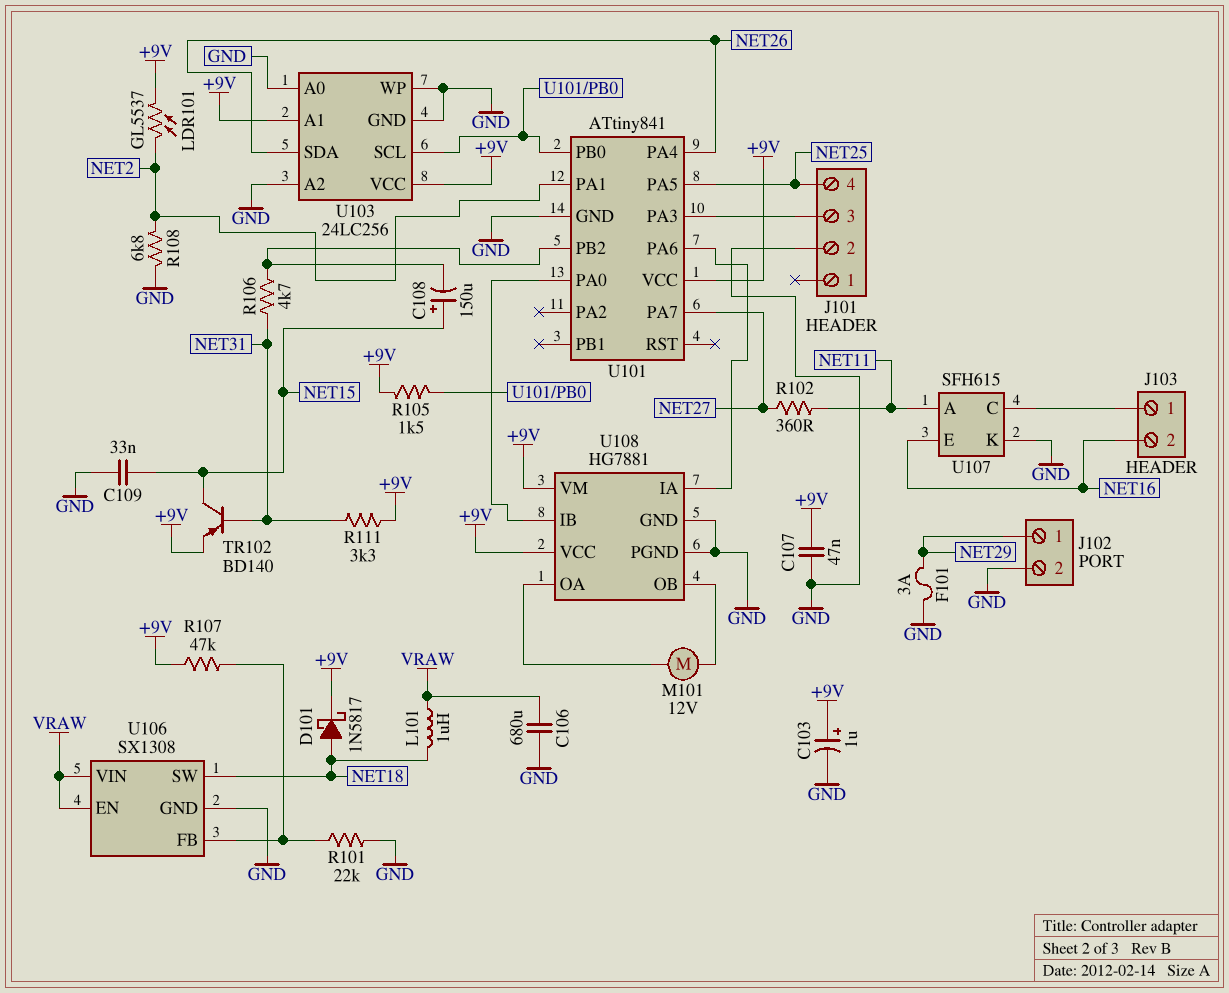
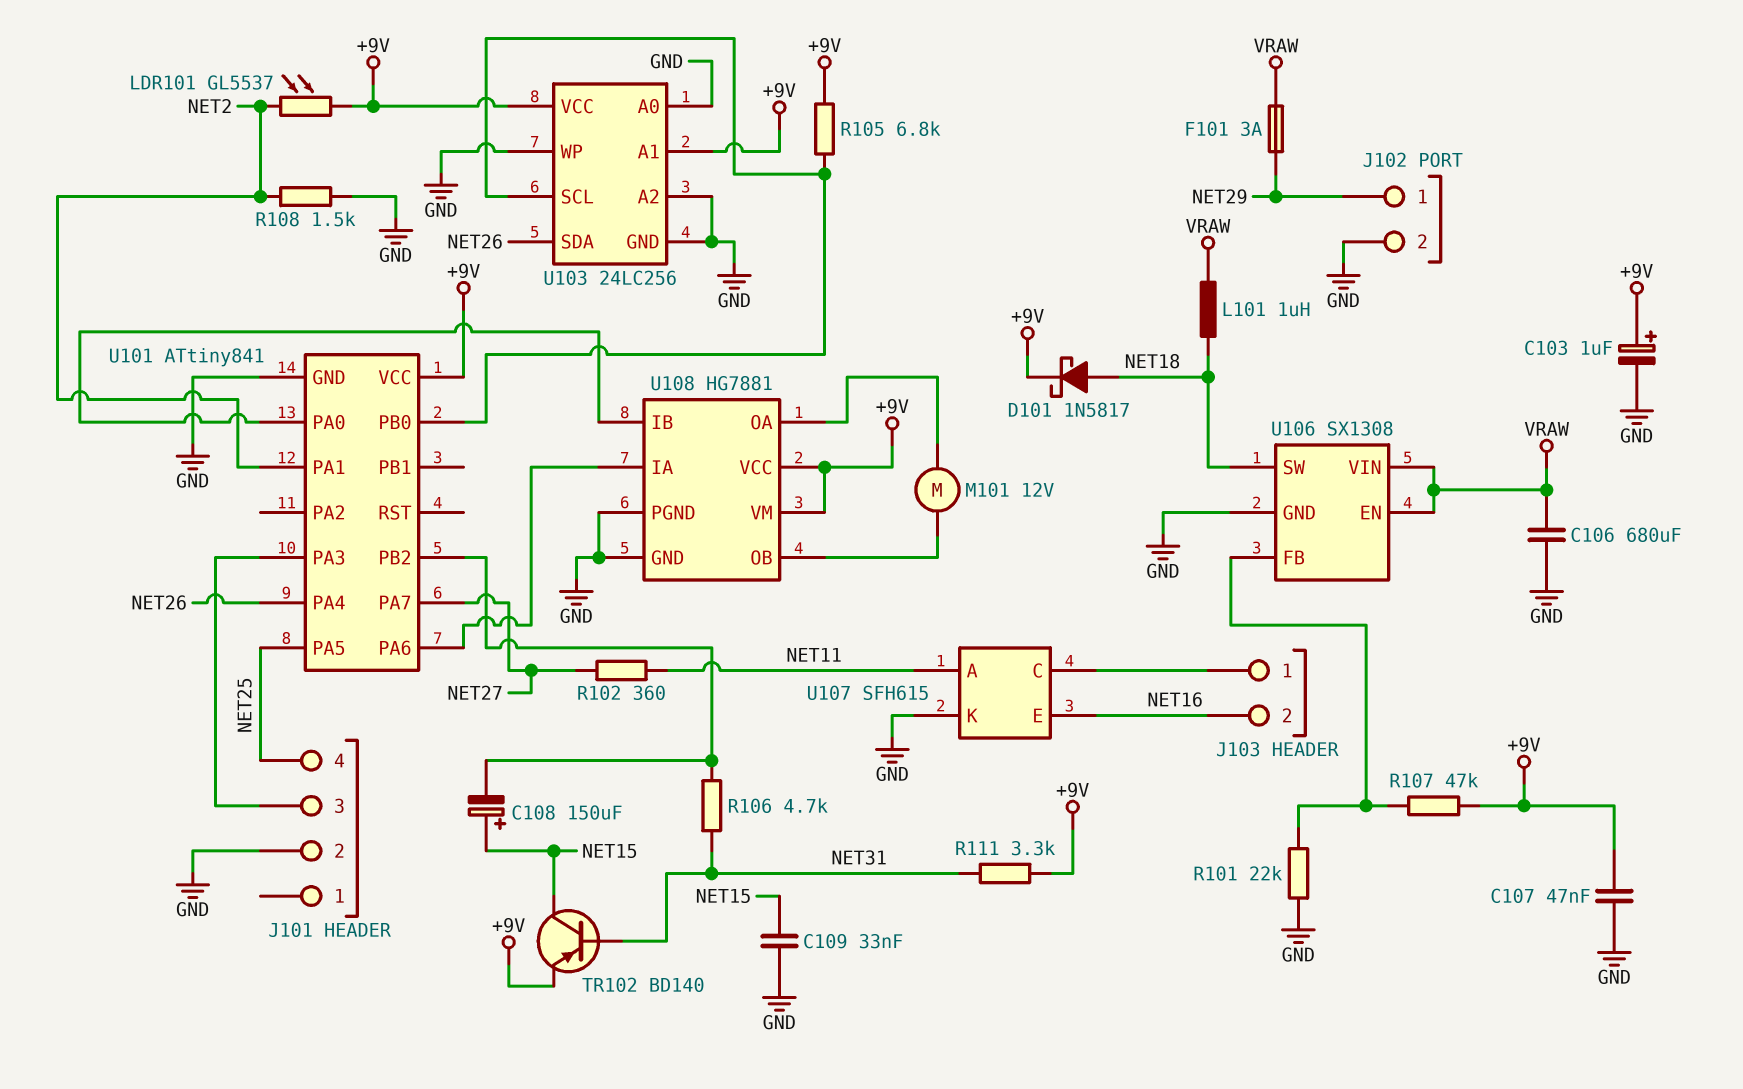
F101: 3A (GND, NET29) -> 3A (NET29, VRAW)
R105: 1.5k (+9V, U101/PB0) -> 6.8k (+9V, U101/PB0)
R108: 6.8k (GND, NET2) -> 1.5k (GND, NET2)

